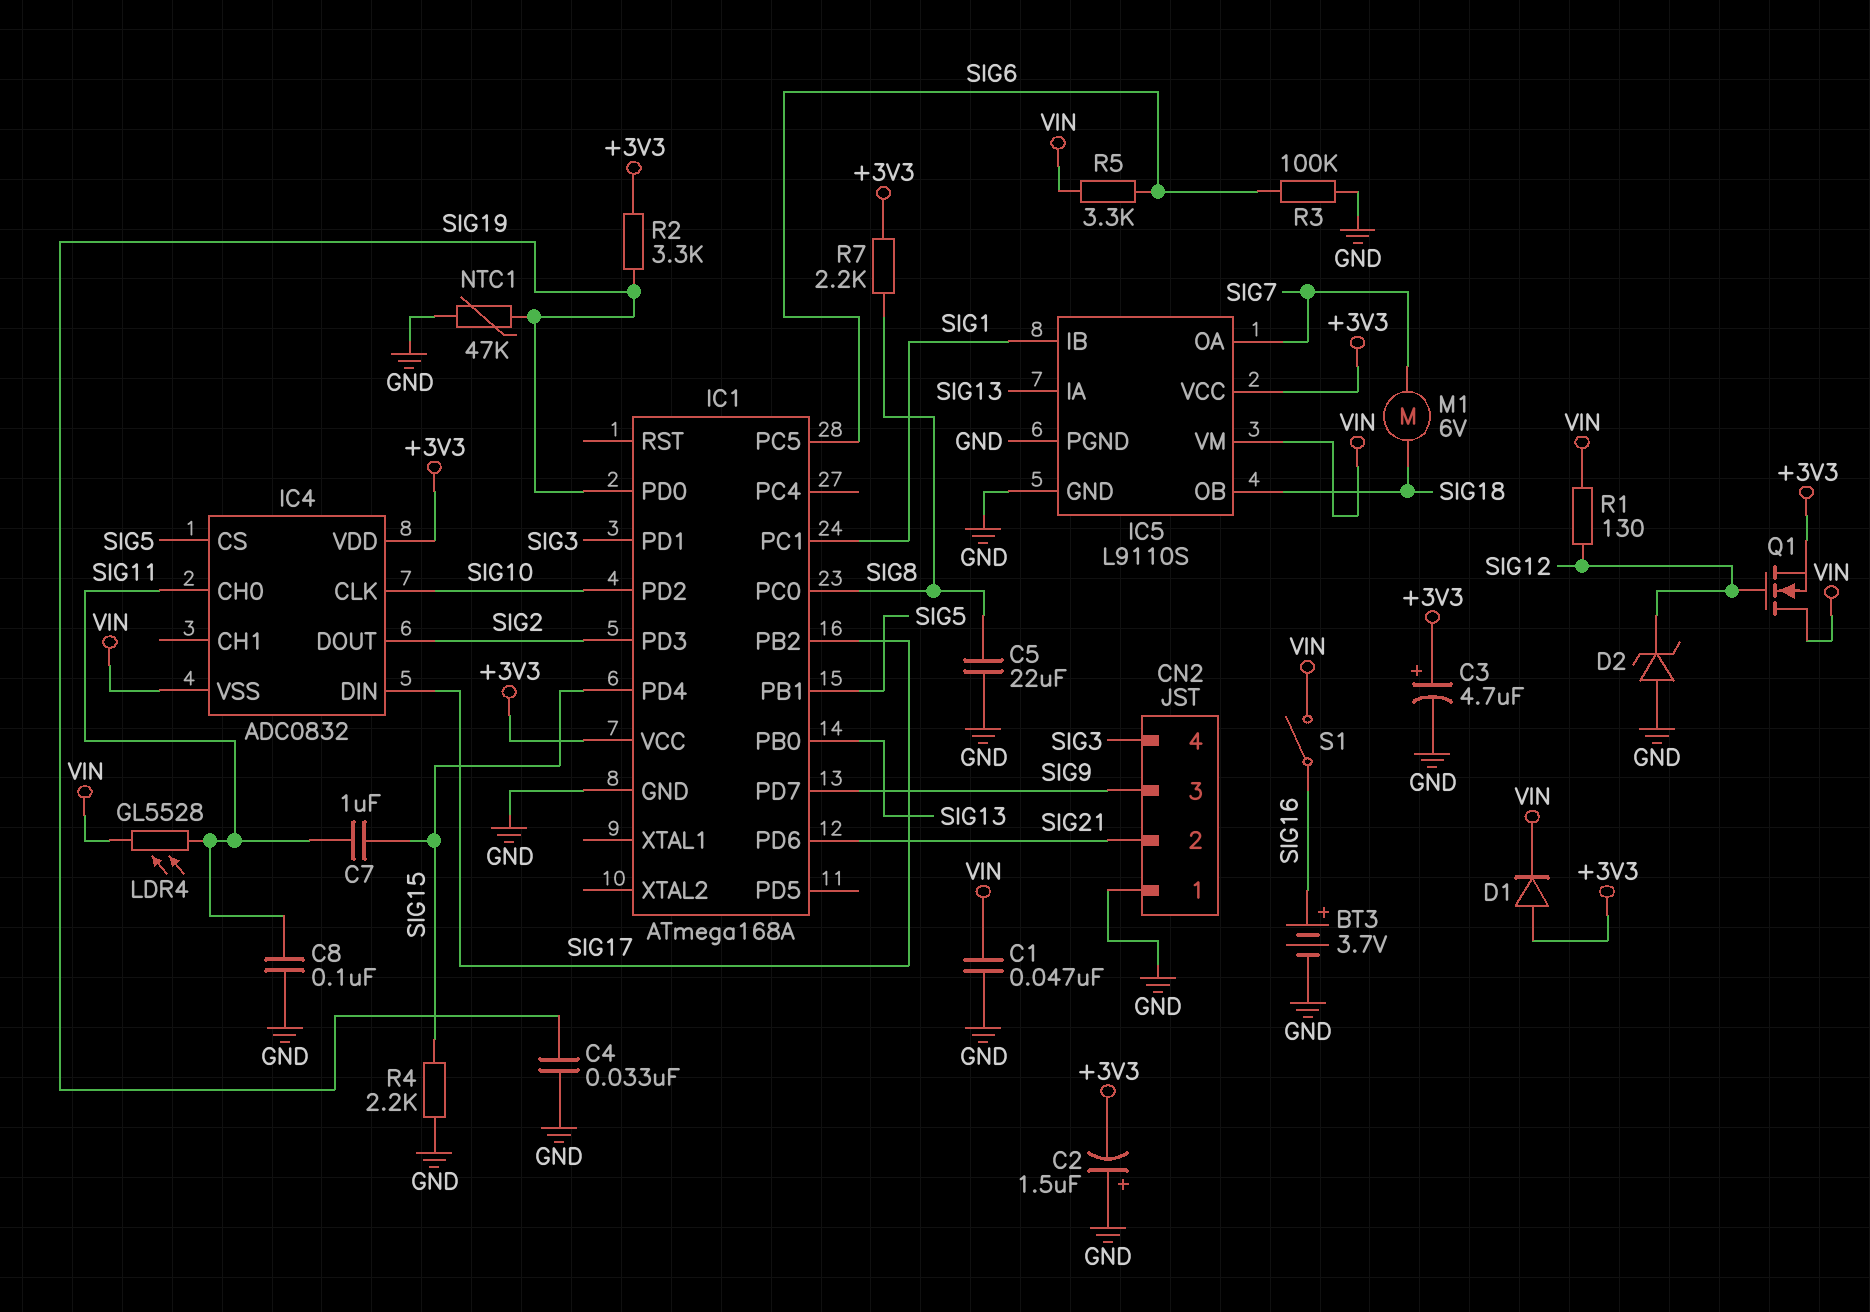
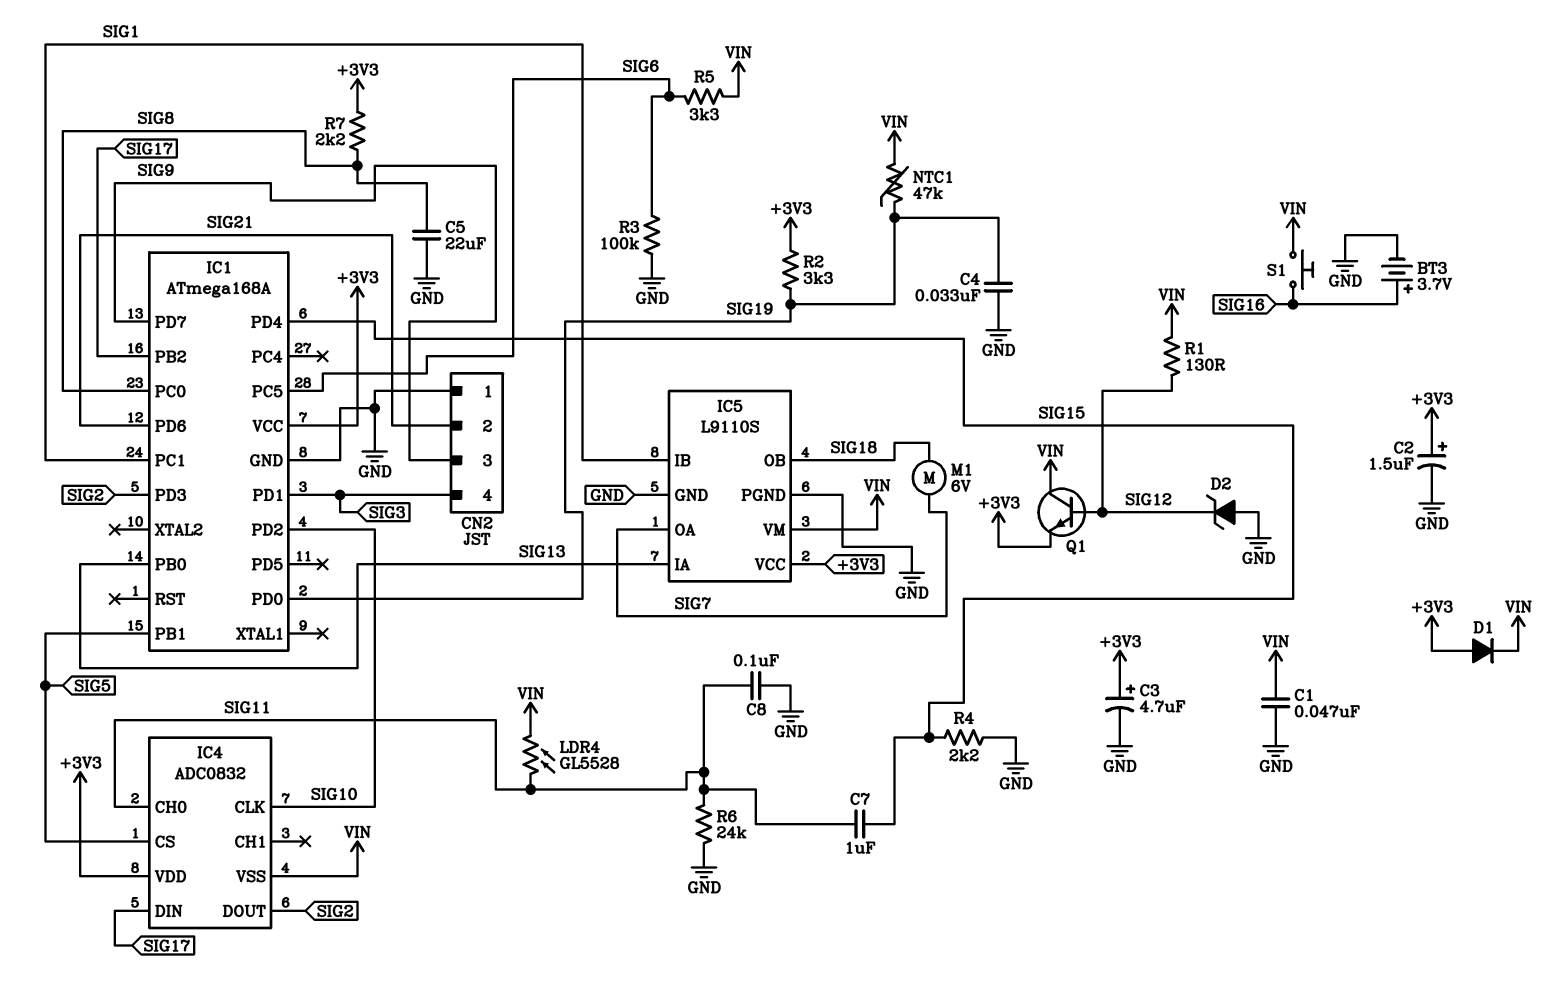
C2: 1.5uF (plus GND, minus +3V3) -> 1.5uF (plus +3V3, minus GND)
NTC1: 47k (GND, SIG19) -> 47k (SIG19, VIN)
Q1: NMOS (G SIG12, D VIN, S +3V3) -> NPN (B SIG12, C VIN, E +3V3)
R6: none -> 24k (GND, SIG11)
S1: switch (SIG16, VIN) -> button (SIG16, VIN)

